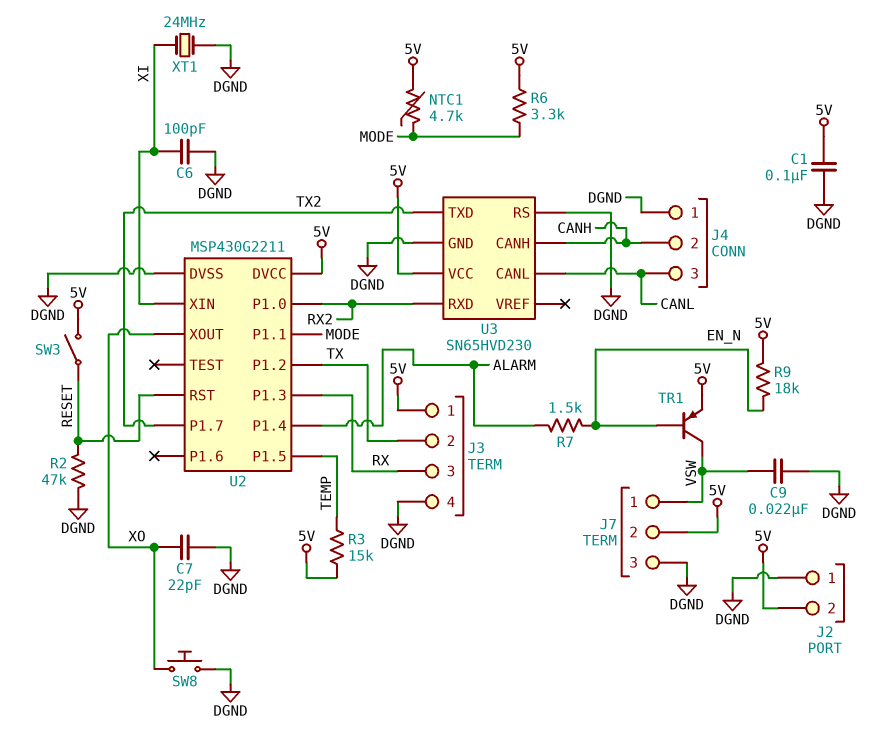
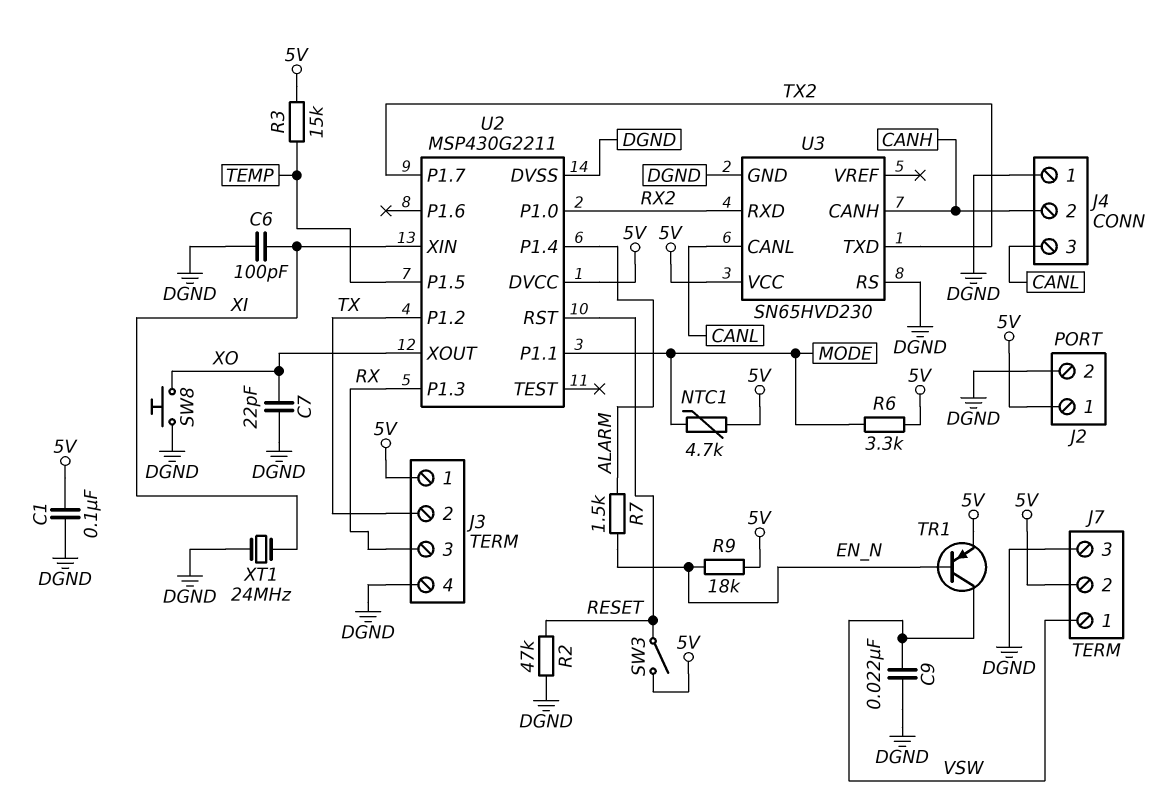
J2 pin 1: DGND -> 5V
J2 pin 2: 5V -> DGND

